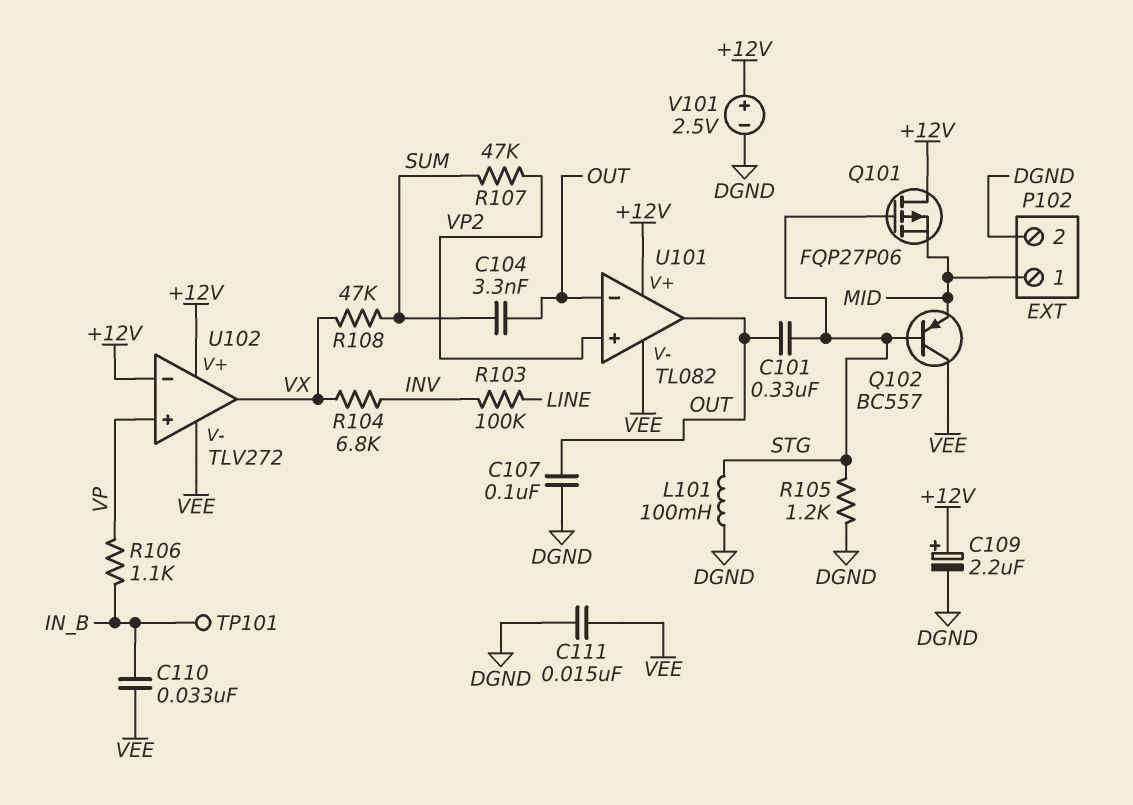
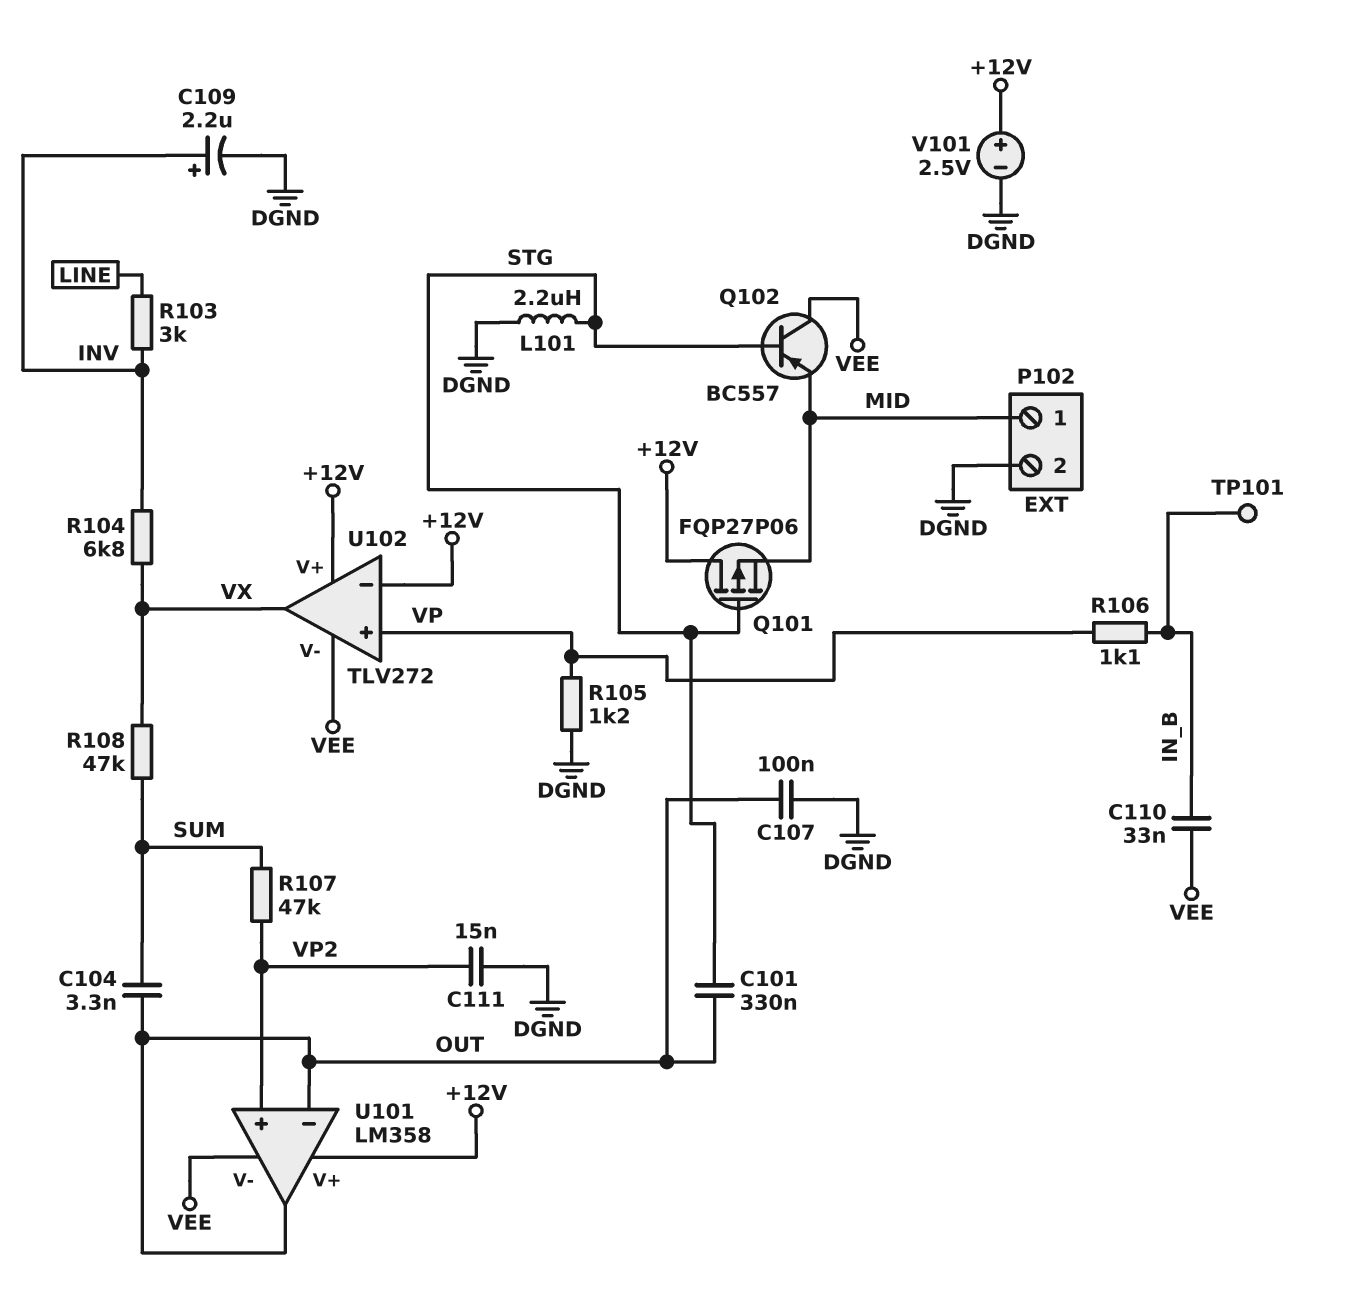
C109: 2.2uF (plus +12V, minus DGND) -> 2.2uF (plus INV, minus DGND)
C111: 15nF (DGND, VEE) -> 15nF (DGND, VP2)
L101: 100mH (DGND, STG) -> 2.2uH (DGND, STG)
R103: 100k (INV, LINE) -> 3k (INV, LINE)
R105: 1.2k (DGND, STG) -> 1.2k (DGND, VP)
U101: TL082 -> LM358

